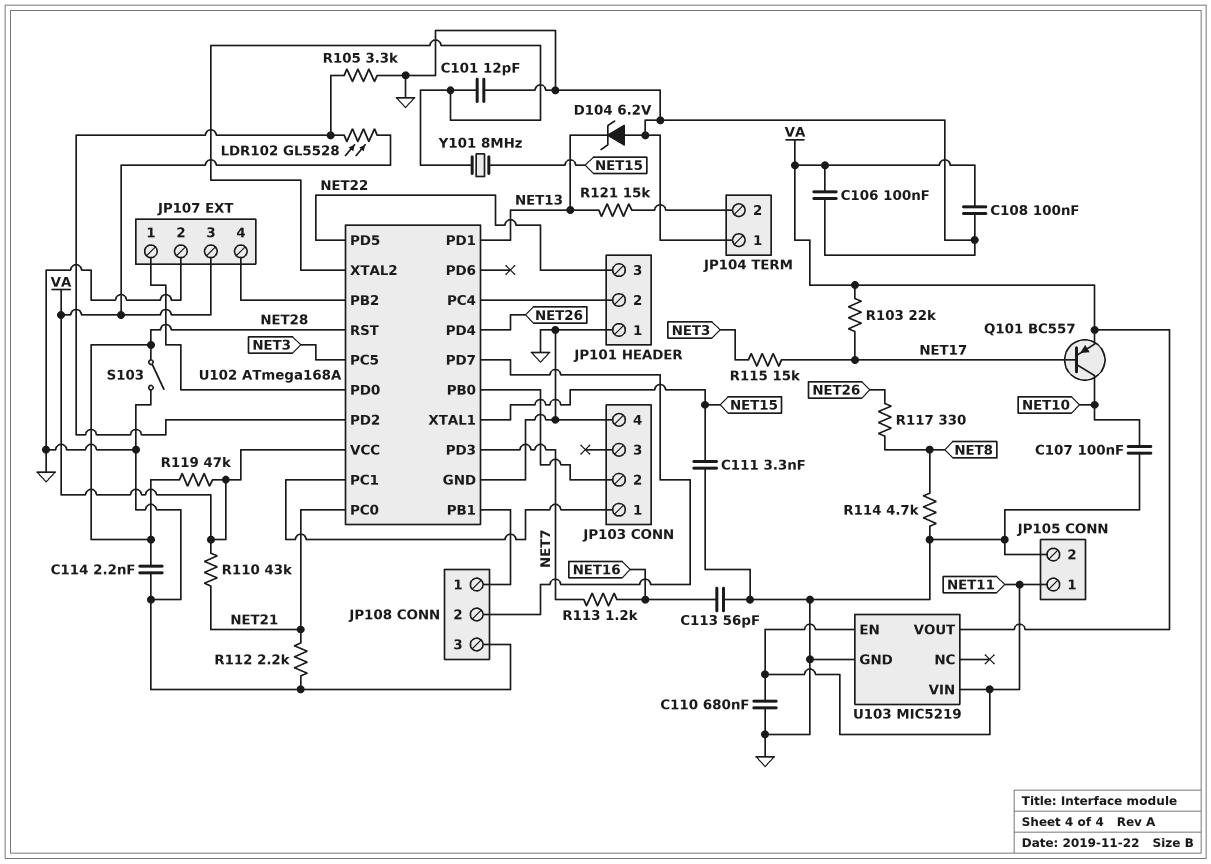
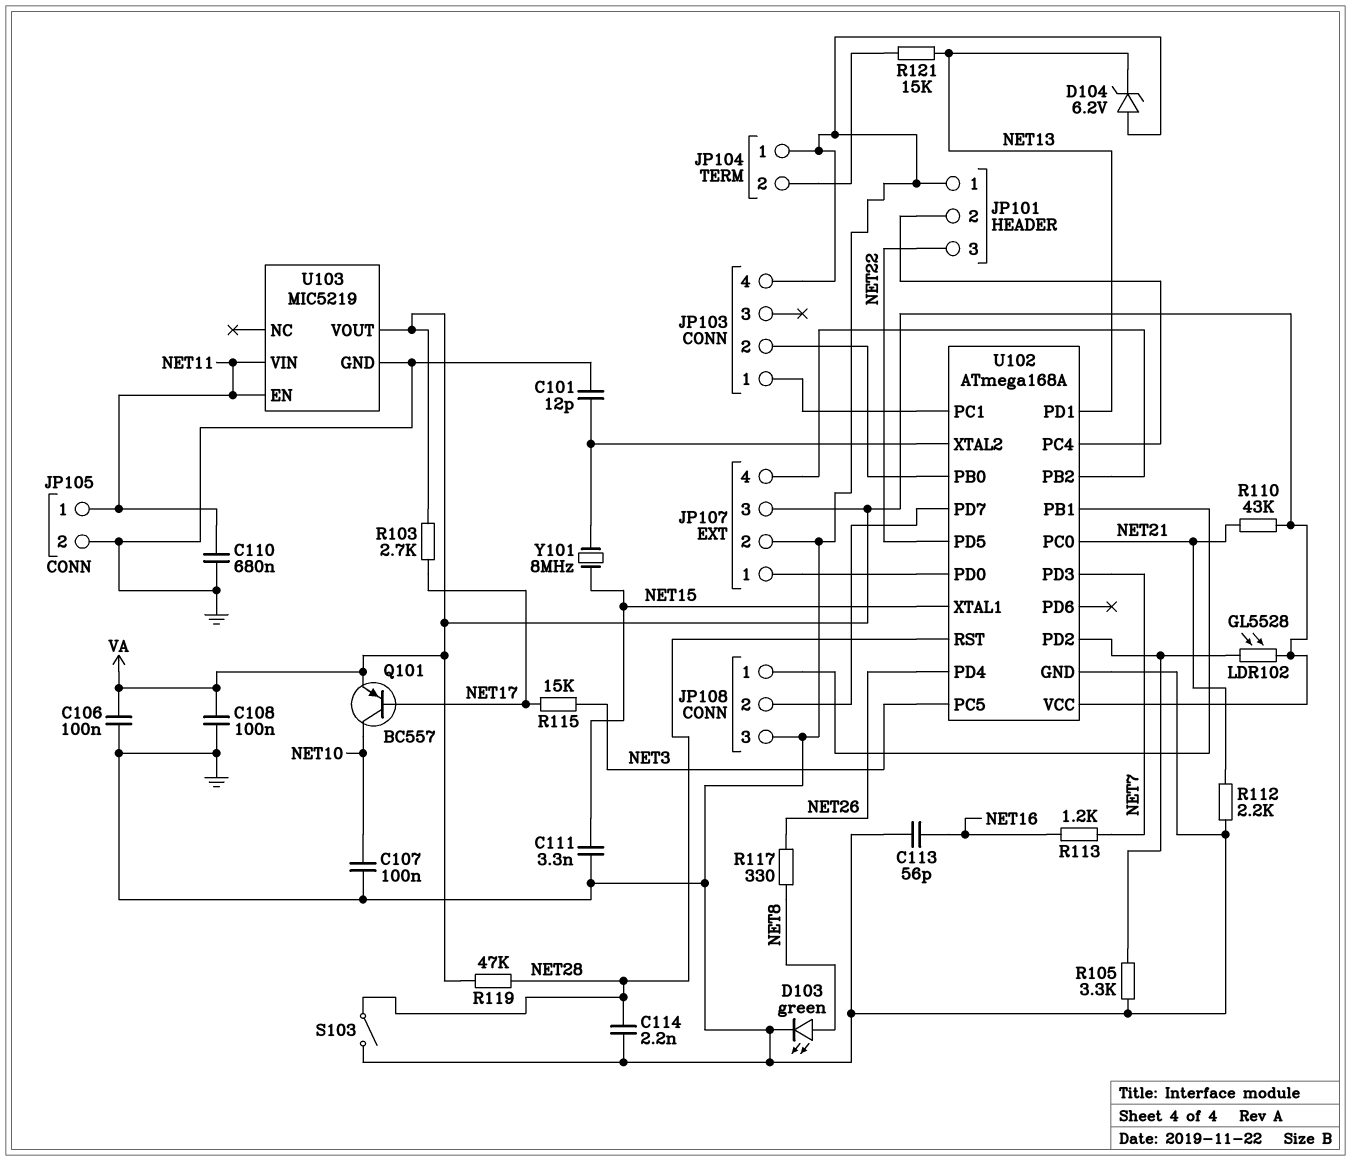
D103: none -> LED green (A NET8, K GND)
R103: 22k (NET17, VA) -> 2.7k (NET17, VA)
R114: 4.7k (GND, NET8) -> none

